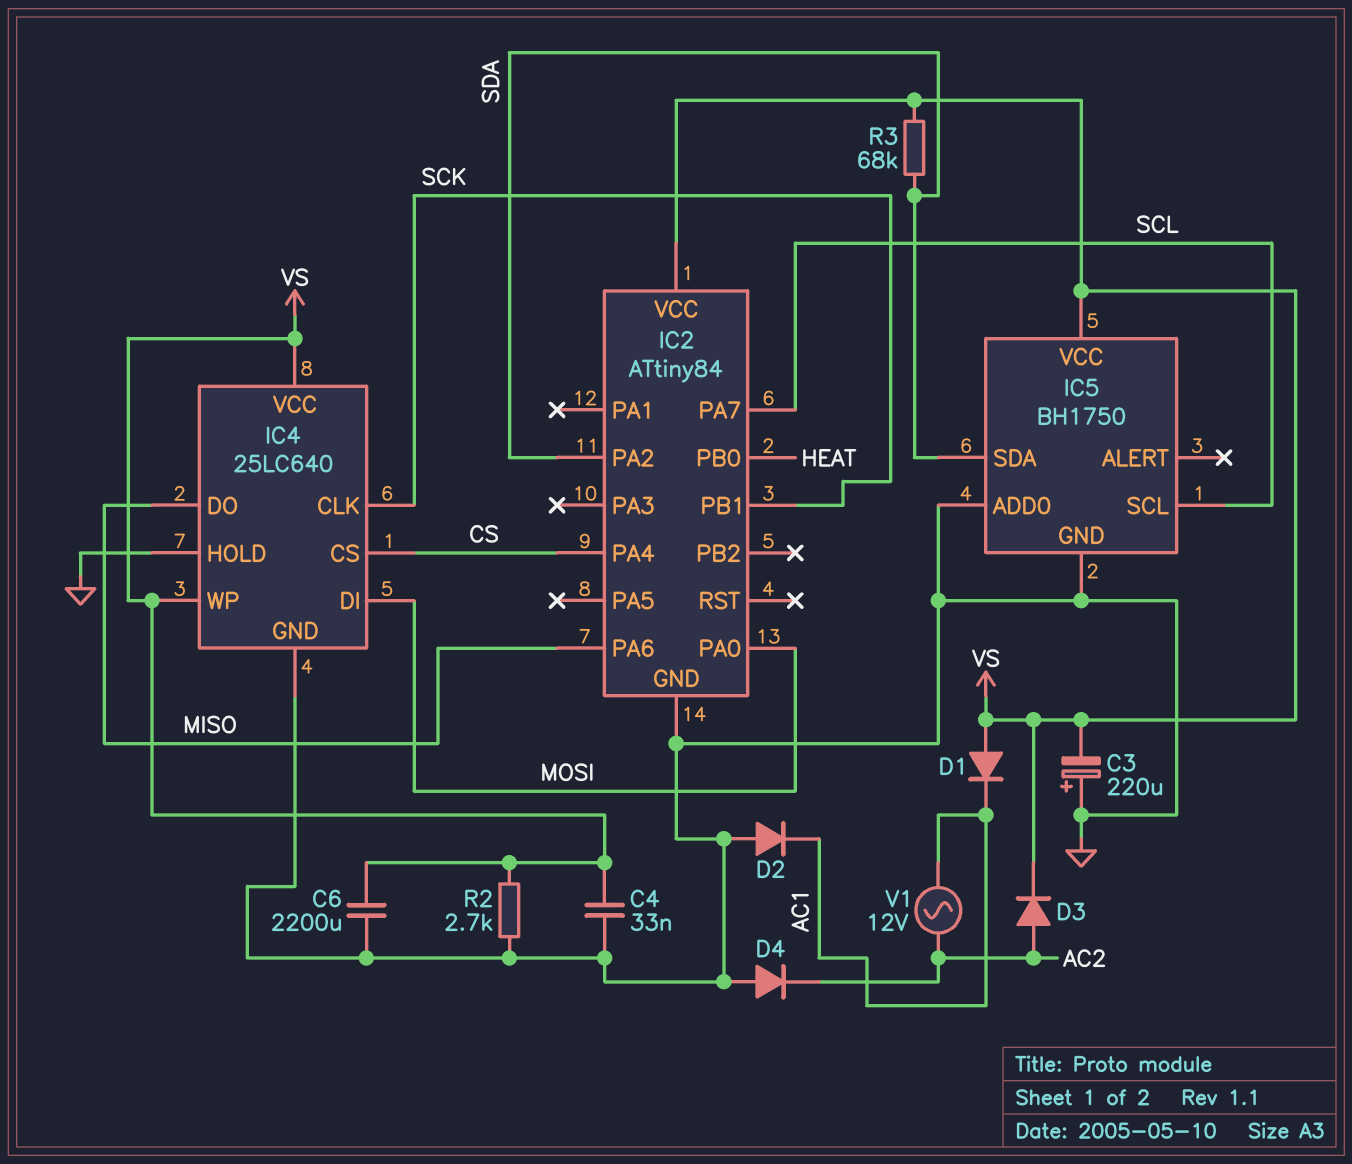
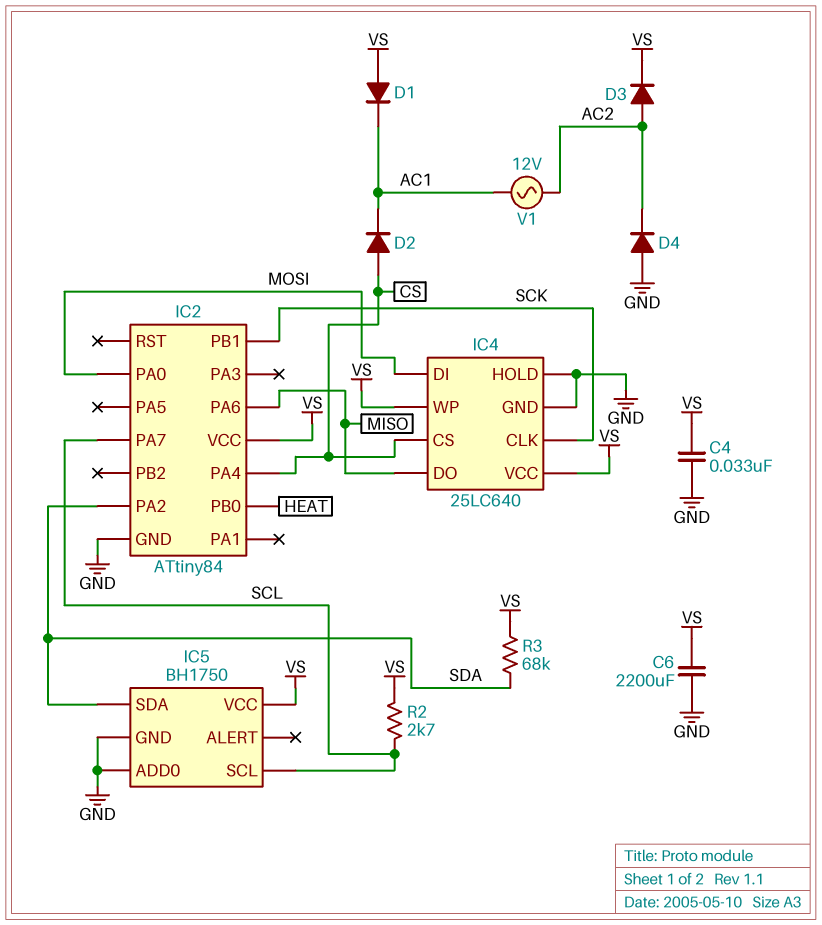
C3: 220uF (plus GND, minus VS) -> none
D2: diode (A GND, K AC1) -> diode (A CS, K AC1)
R2: 2.7k (GND, VS) -> 2.7k (SCL, VS)

